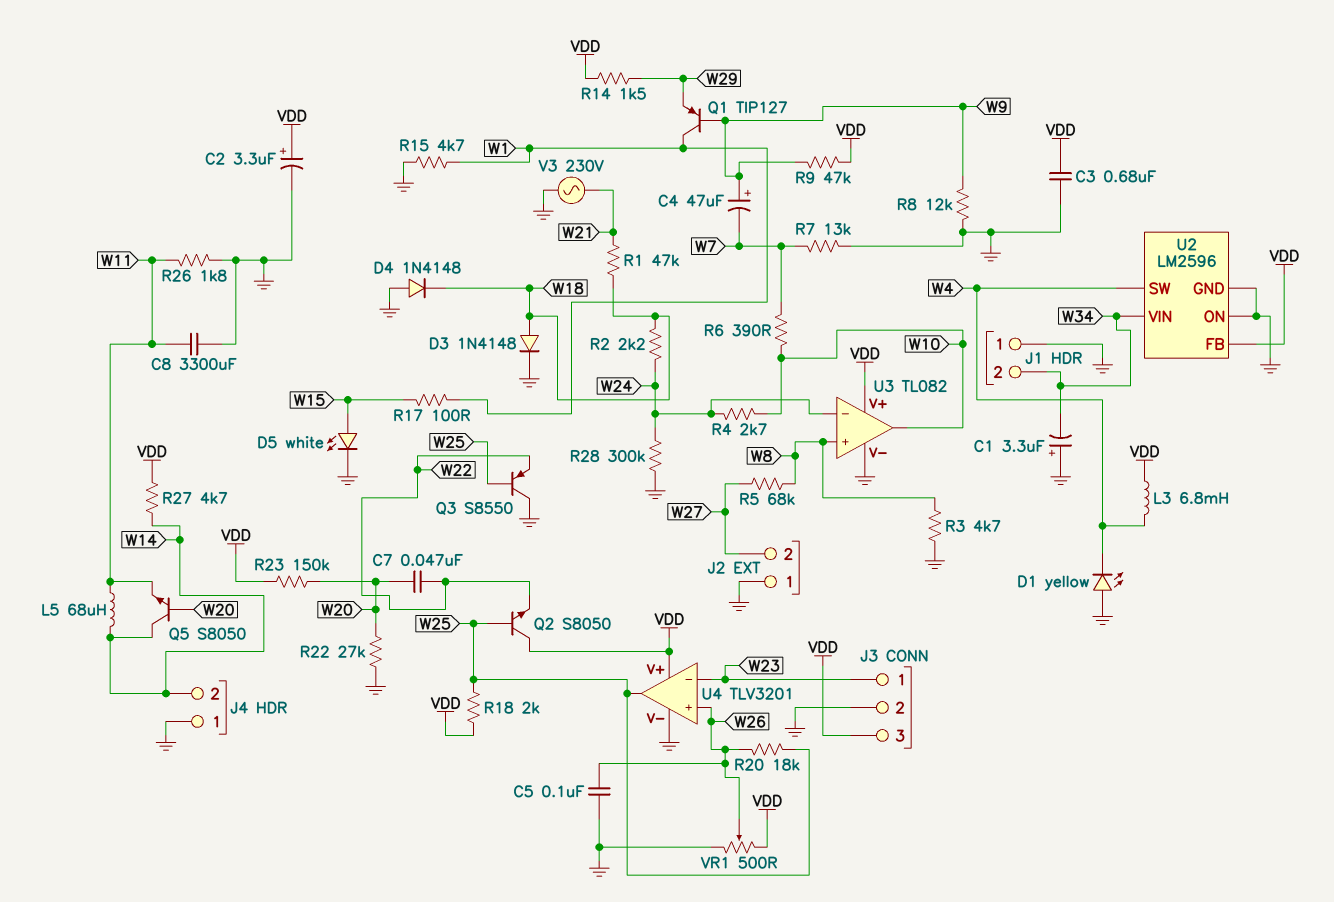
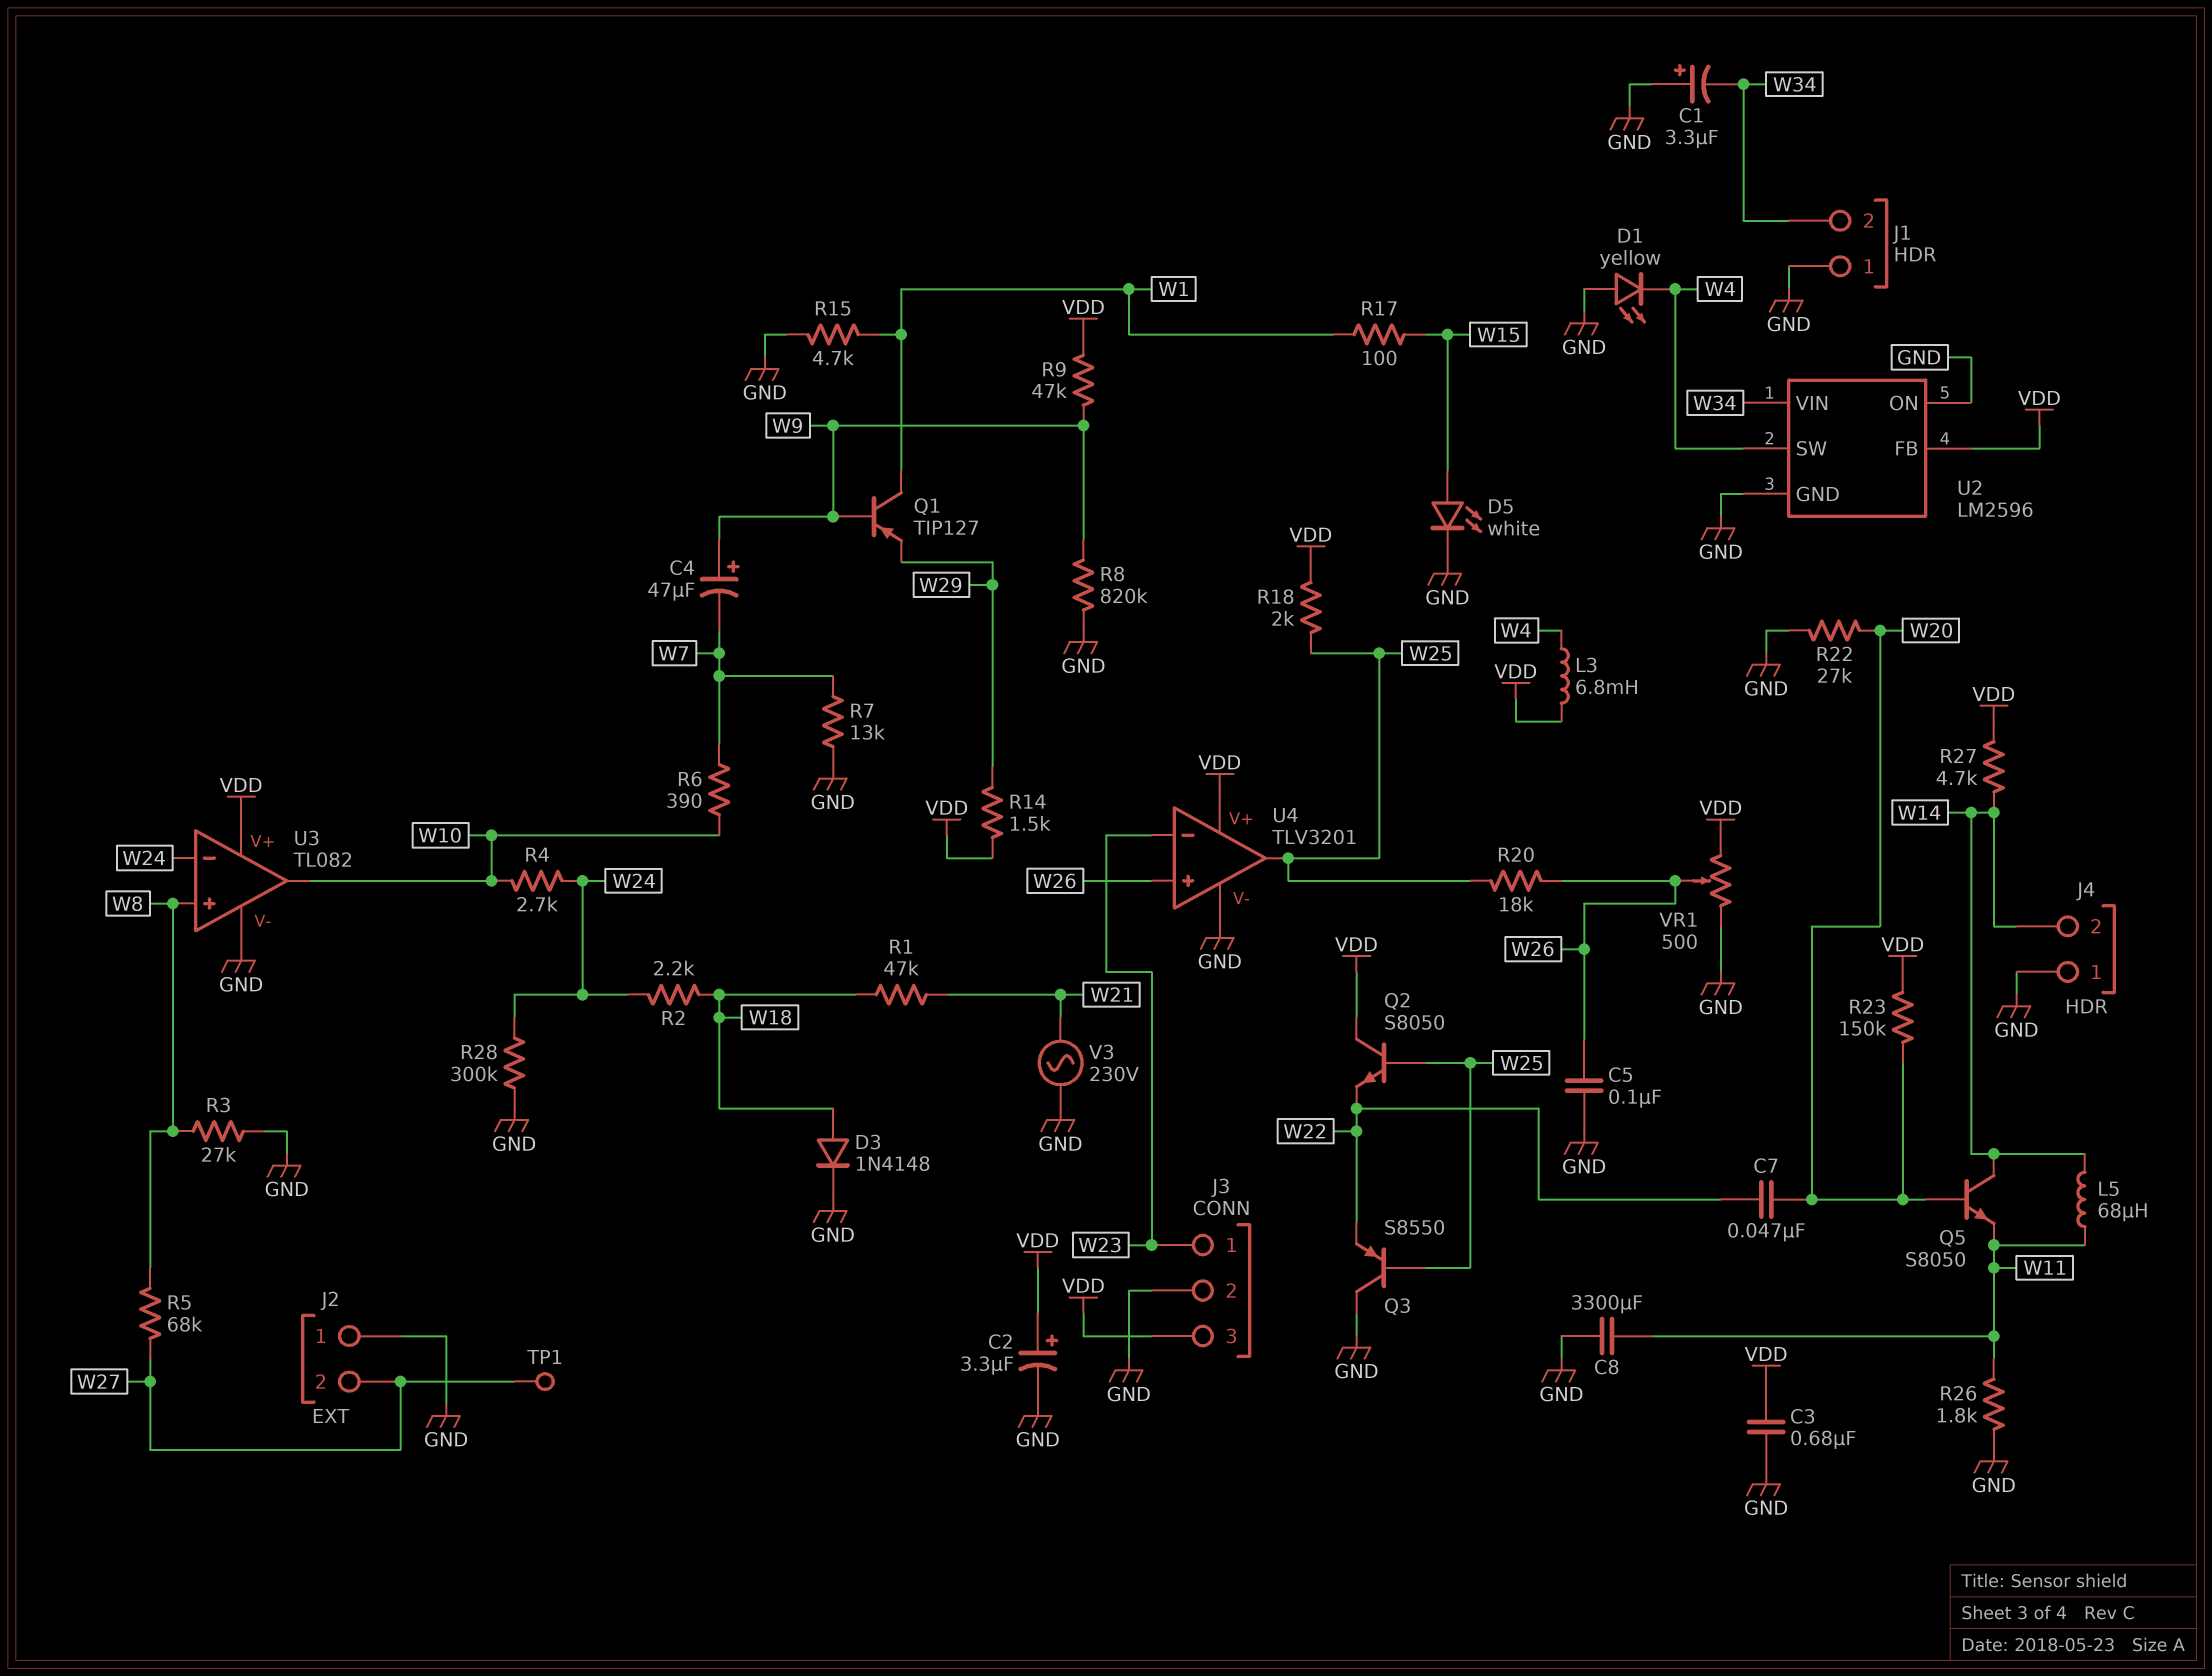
D4: diode 1N4148 (A GND, K W18) -> none
R3: 4.7k (GND, W8) -> 27k (GND, W8)
R8: 12k (GND, W9) -> 820k (GND, W9)
TP1: none -> test point (W27)

